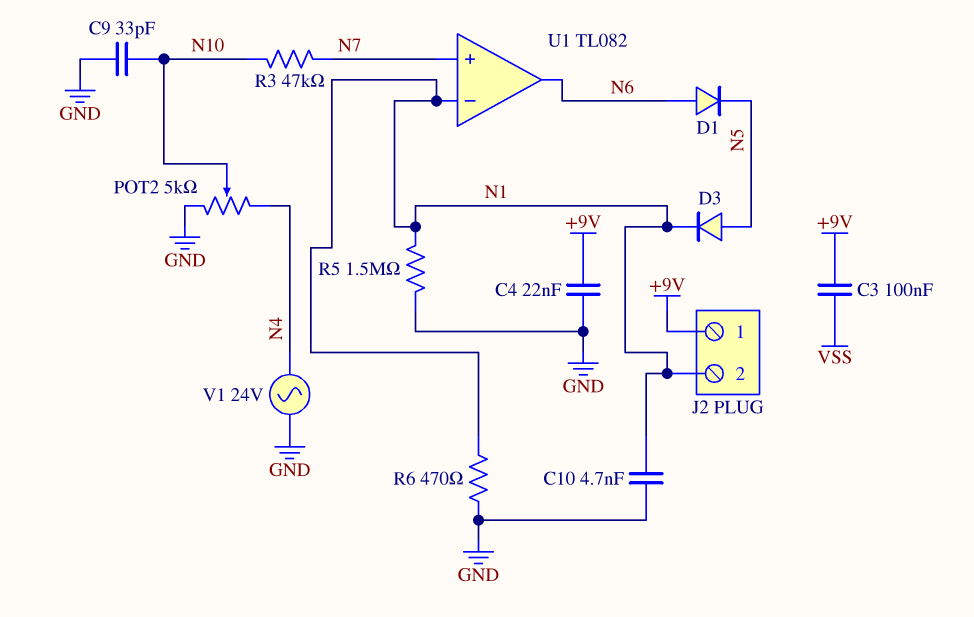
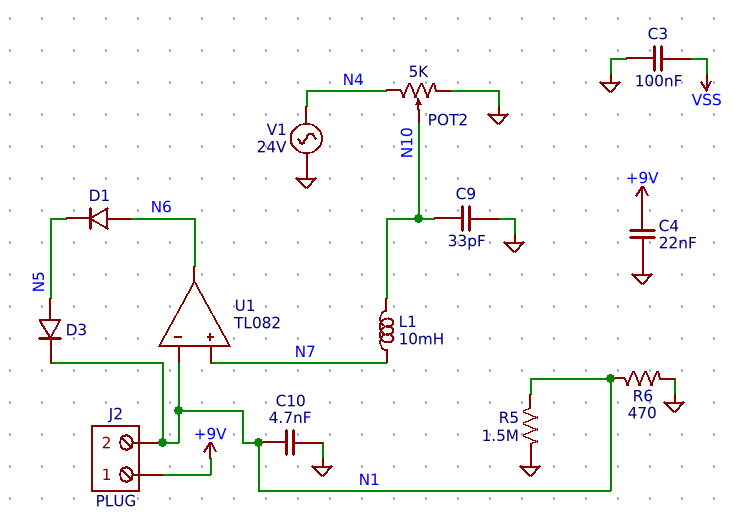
C3: 100nF (+9V, VSS) -> 100nF (GND, VSS)
L1: none -> 10mH (N7, N10)
R3: 47k (N7, N10) -> none

